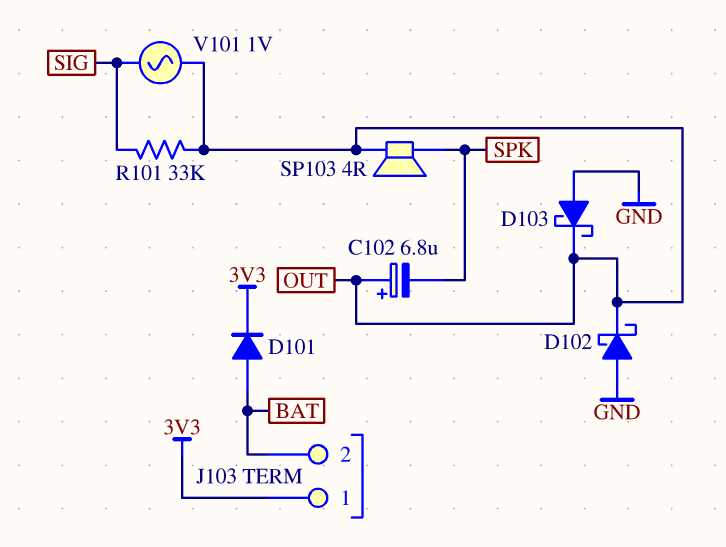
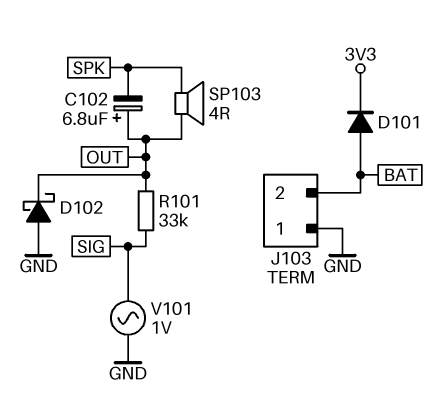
D103: schottky (A GND, K OUT) -> none
J103 pin 1: 3V3 -> GND
V101: AC 1V (OUT, SIG) -> AC 1V (GND, SIG)

